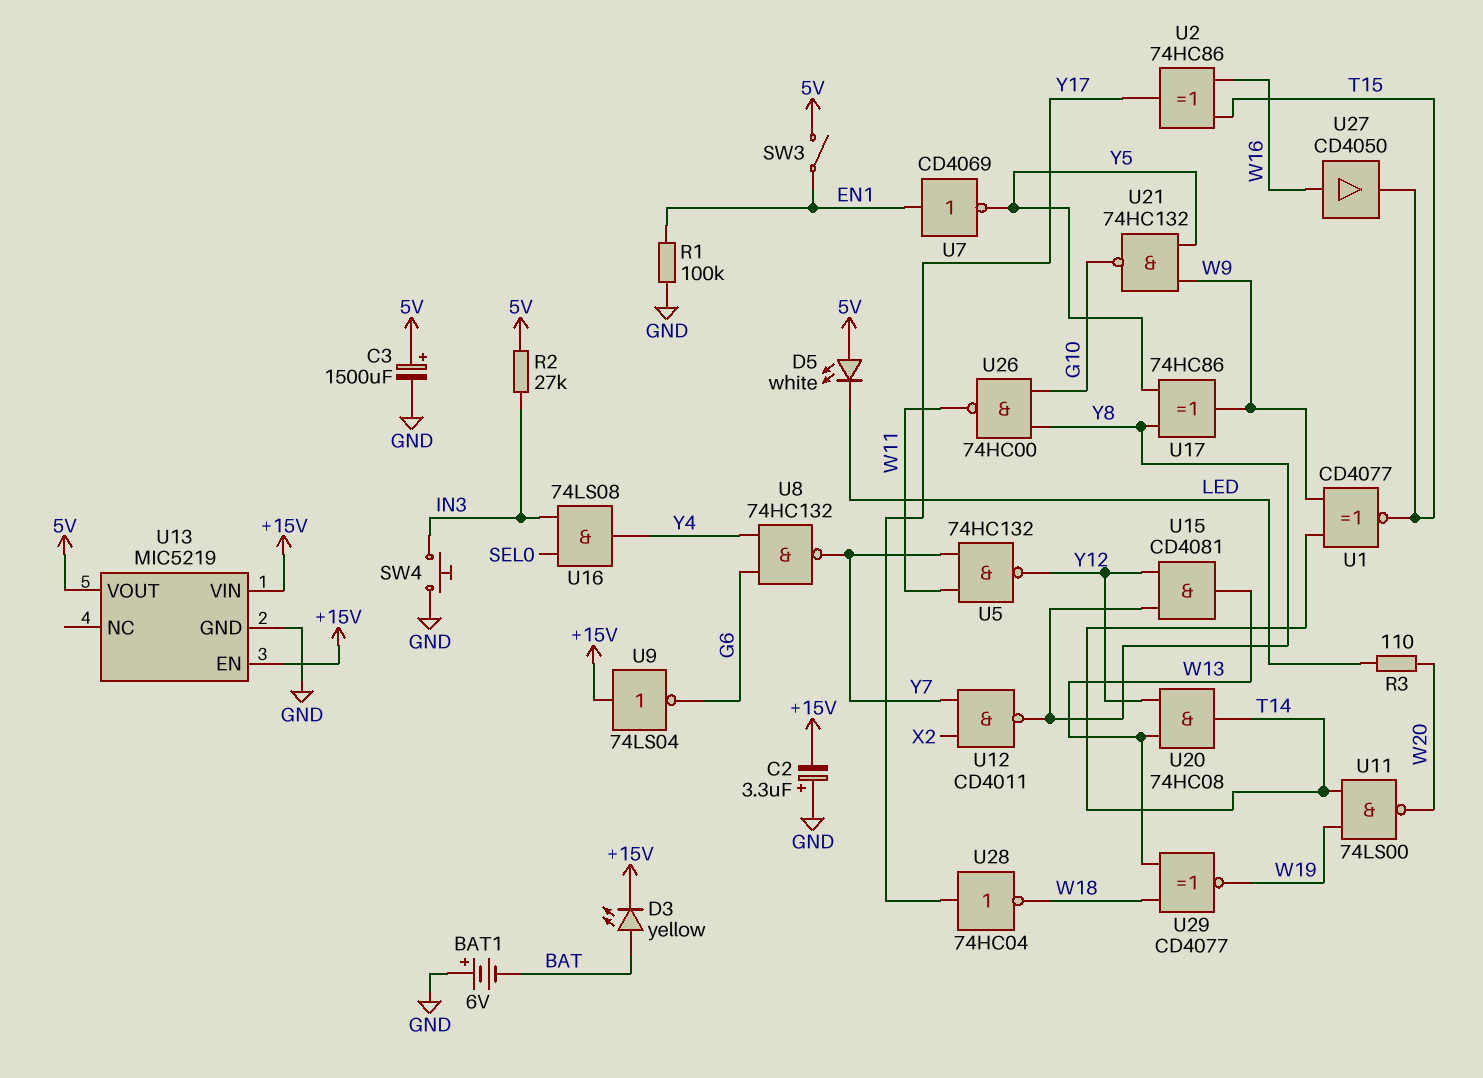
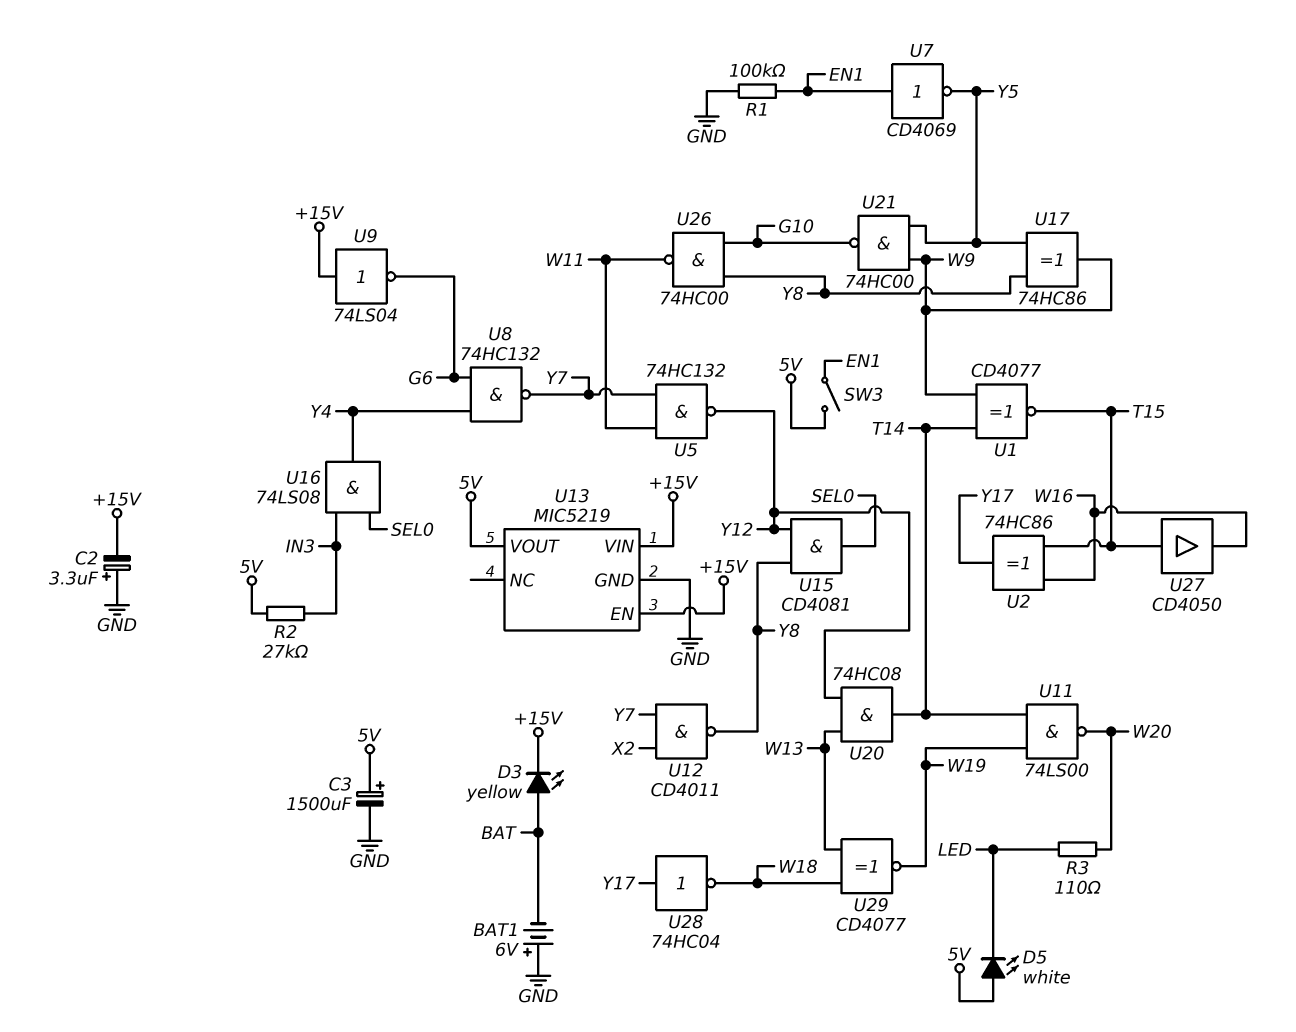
SW4: button (GND, IN3) -> none
U15: AND CD4081 (in Y8, in Y12, out W13) -> AND CD4081 (in Y8, in Y12, out SEL0)
U21: NAND 74HC132 (in W9, in Y5, out G10) -> NAND 74HC00 (in W9, in Y5, out G10)
U27: buffer CD4050 (in W16, out T15) -> buffer CD4050 (in T15, out W16)

